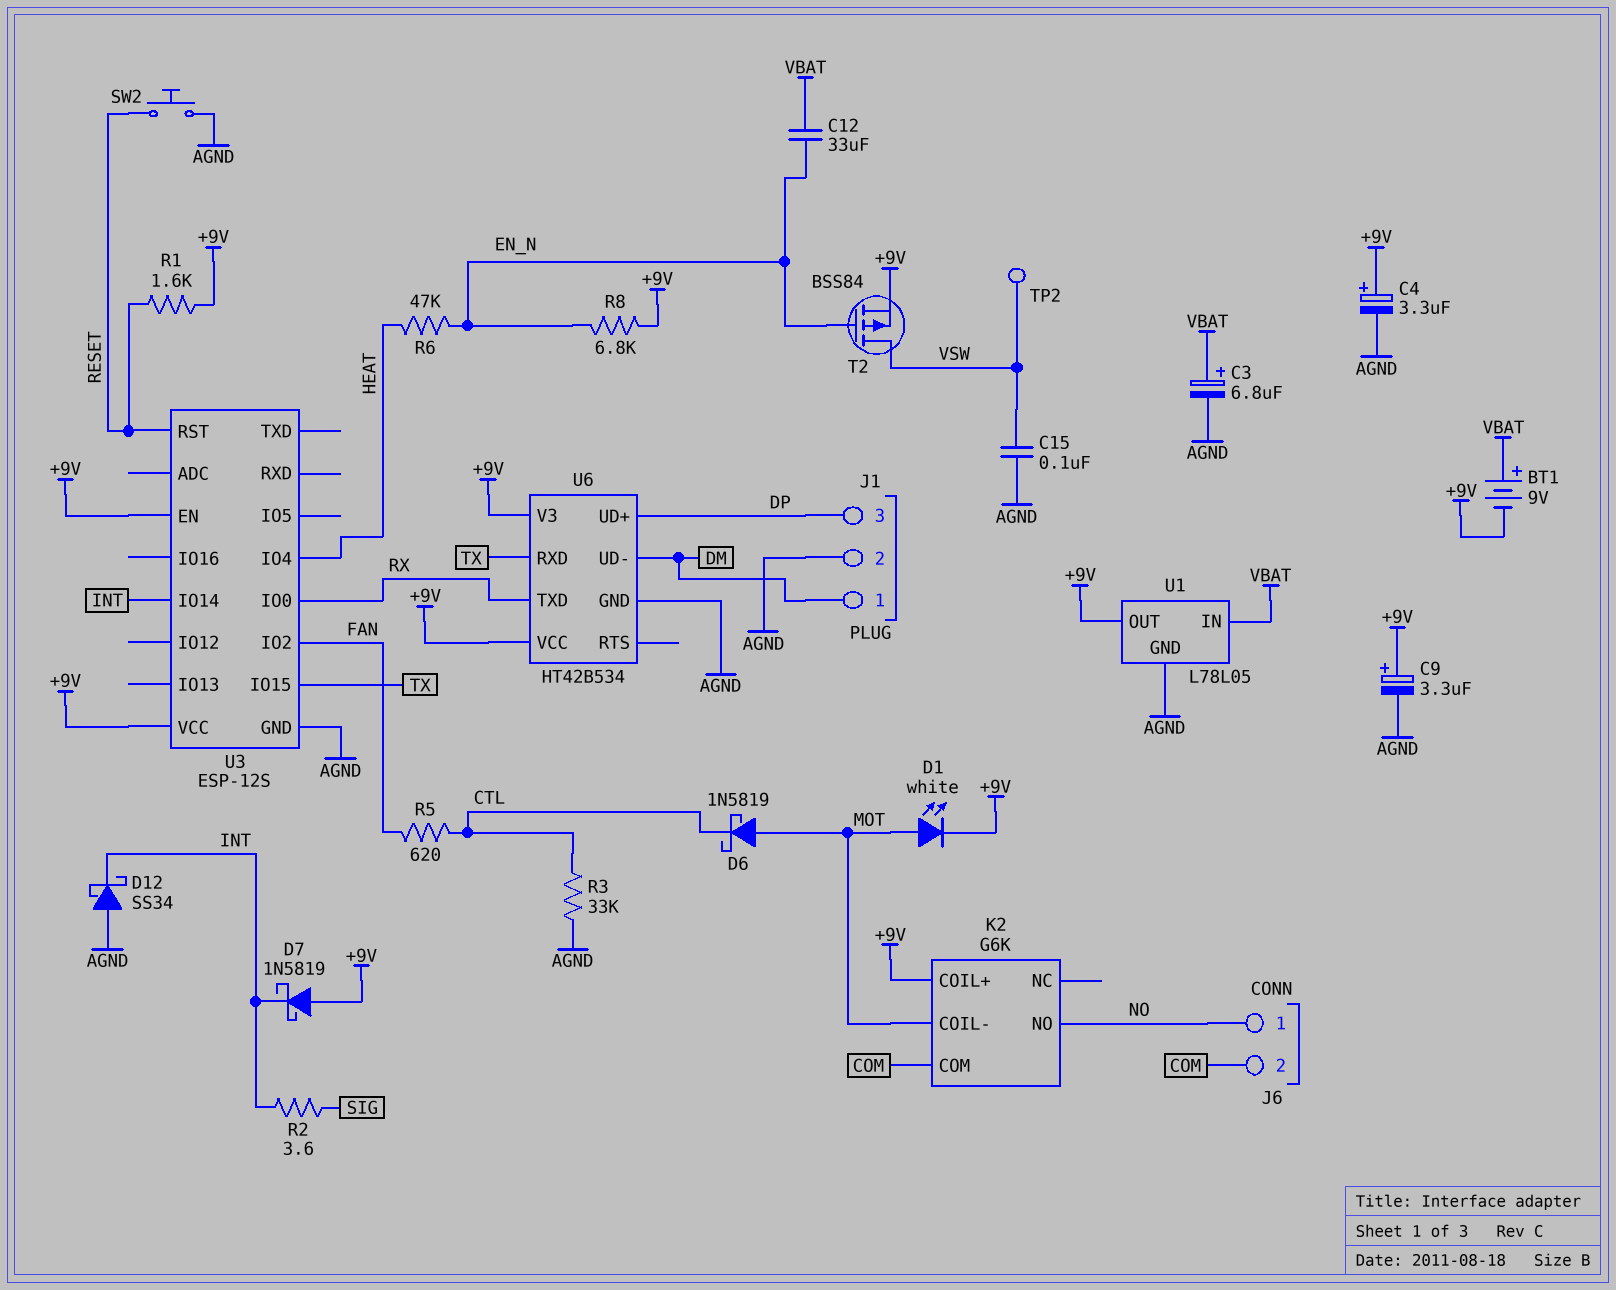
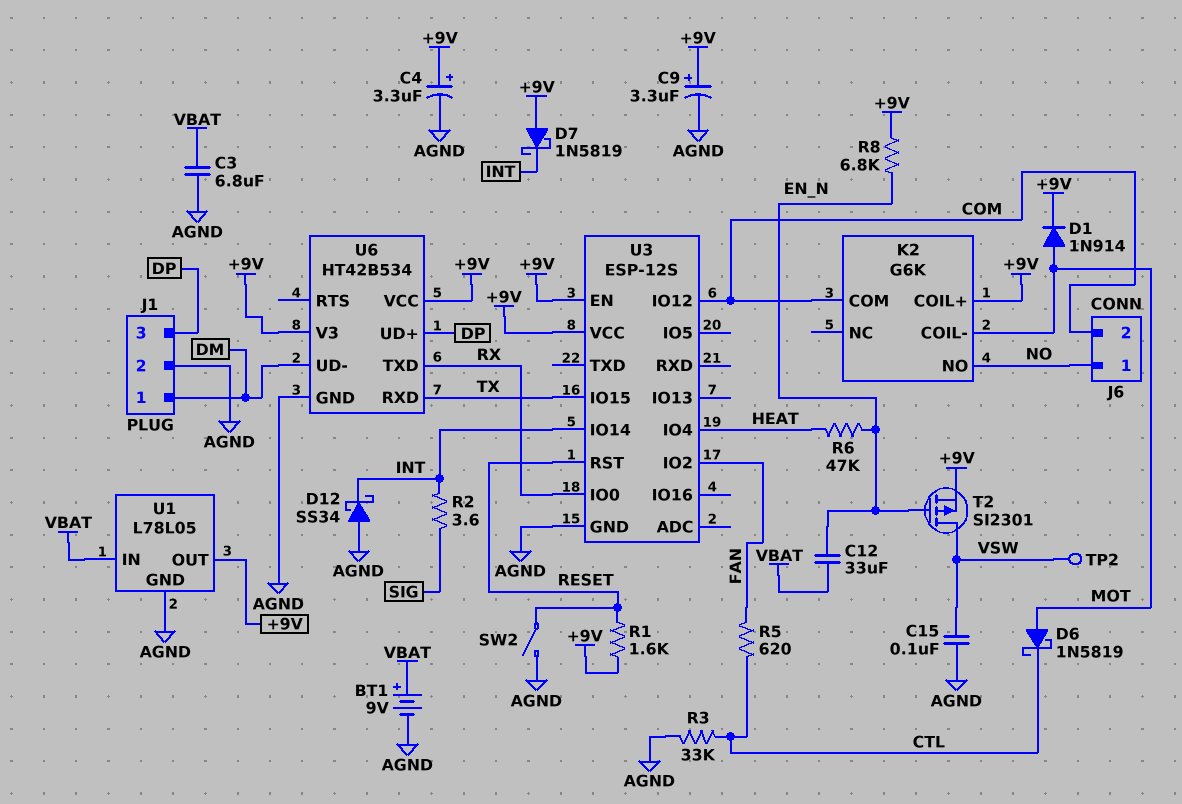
BT1: 9V (plus VBAT, minus +9V) -> 9V (plus VBAT, minus AGND)
C3: 6.8uF (plus VBAT, minus AGND) -> 6.8uF (AGND, VBAT)
D1: LED white (A MOT, K +9V) -> diode 1N914 (A MOT, K +9V)
SW2: button (AGND, RESET) -> switch (AGND, RESET)
T2: PMOS BSS84 (G EN_N, D VSW, S +9V) -> PMOS SI2301 (G EN_N, D VSW, S +9V)
U3 pin IO12: none -> COM

